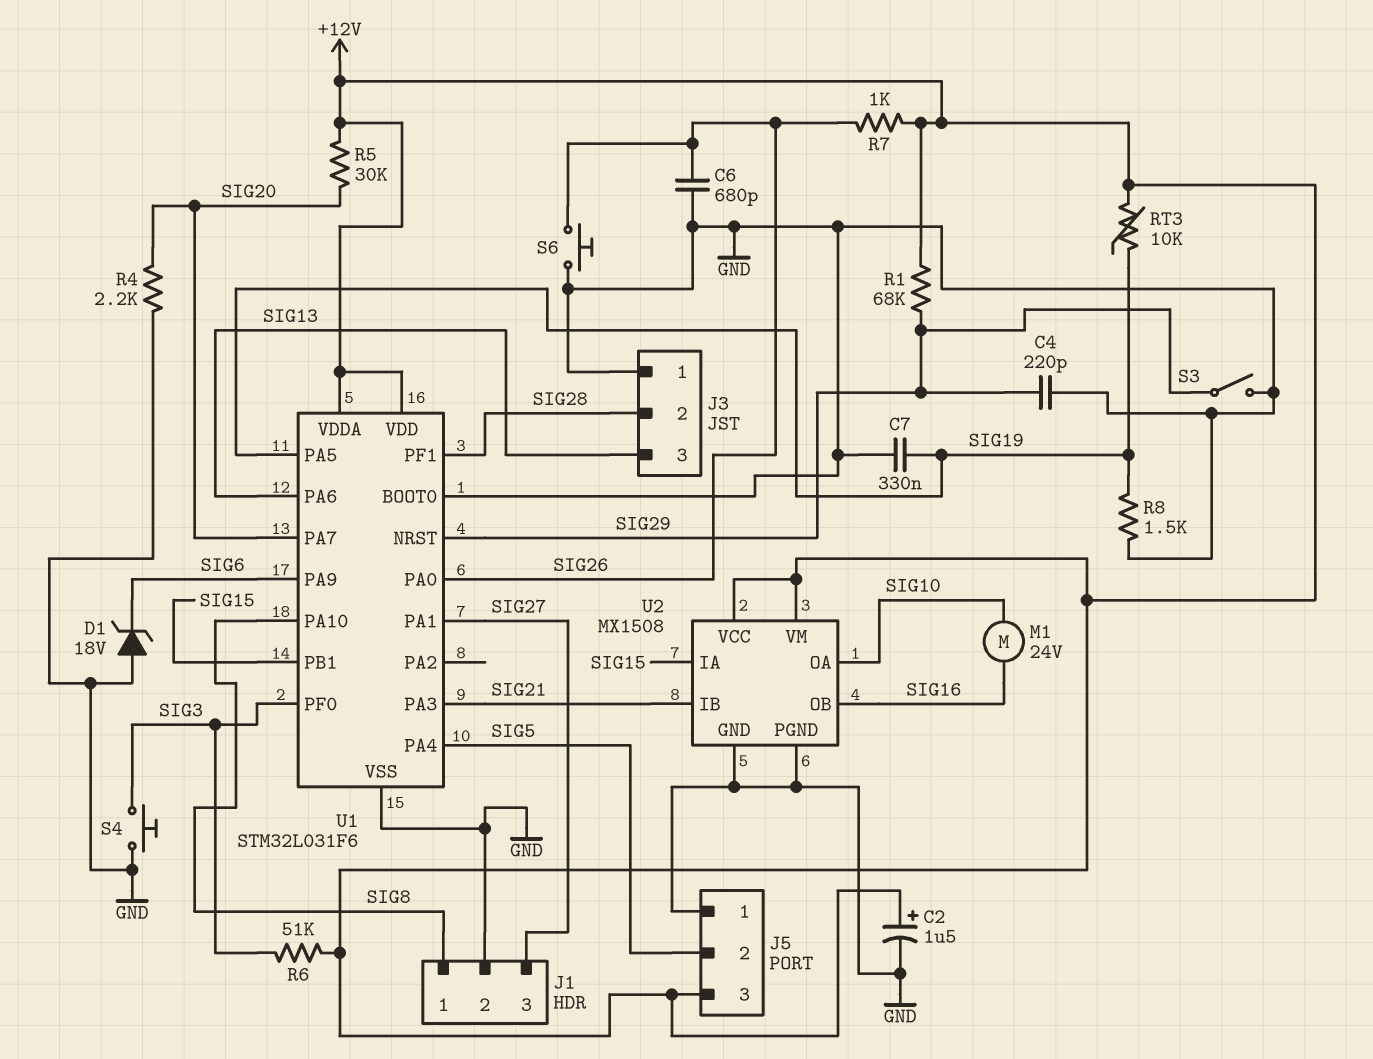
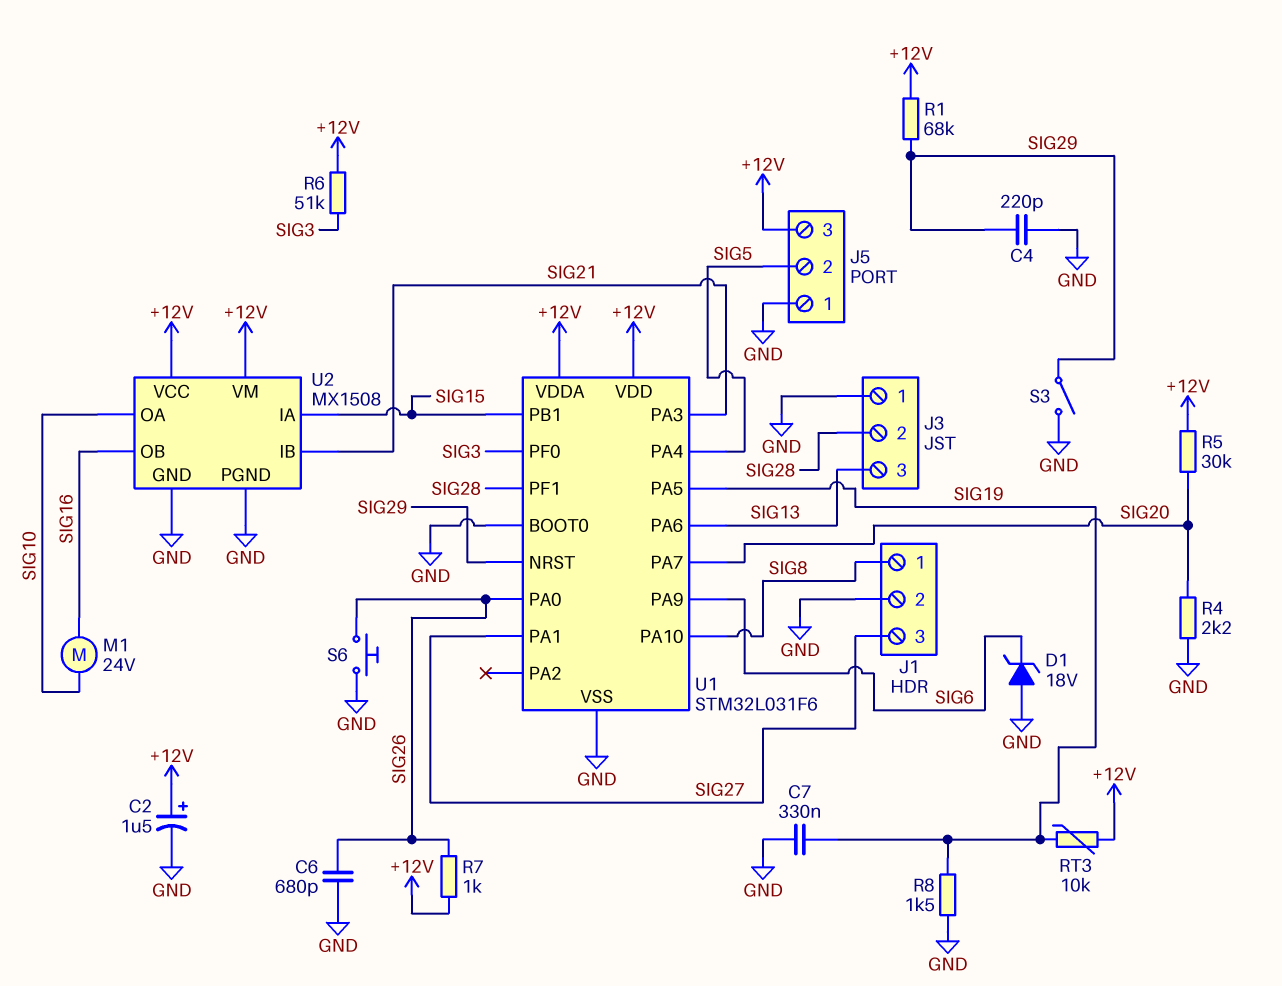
S4: button (GND, SIG3) -> none

